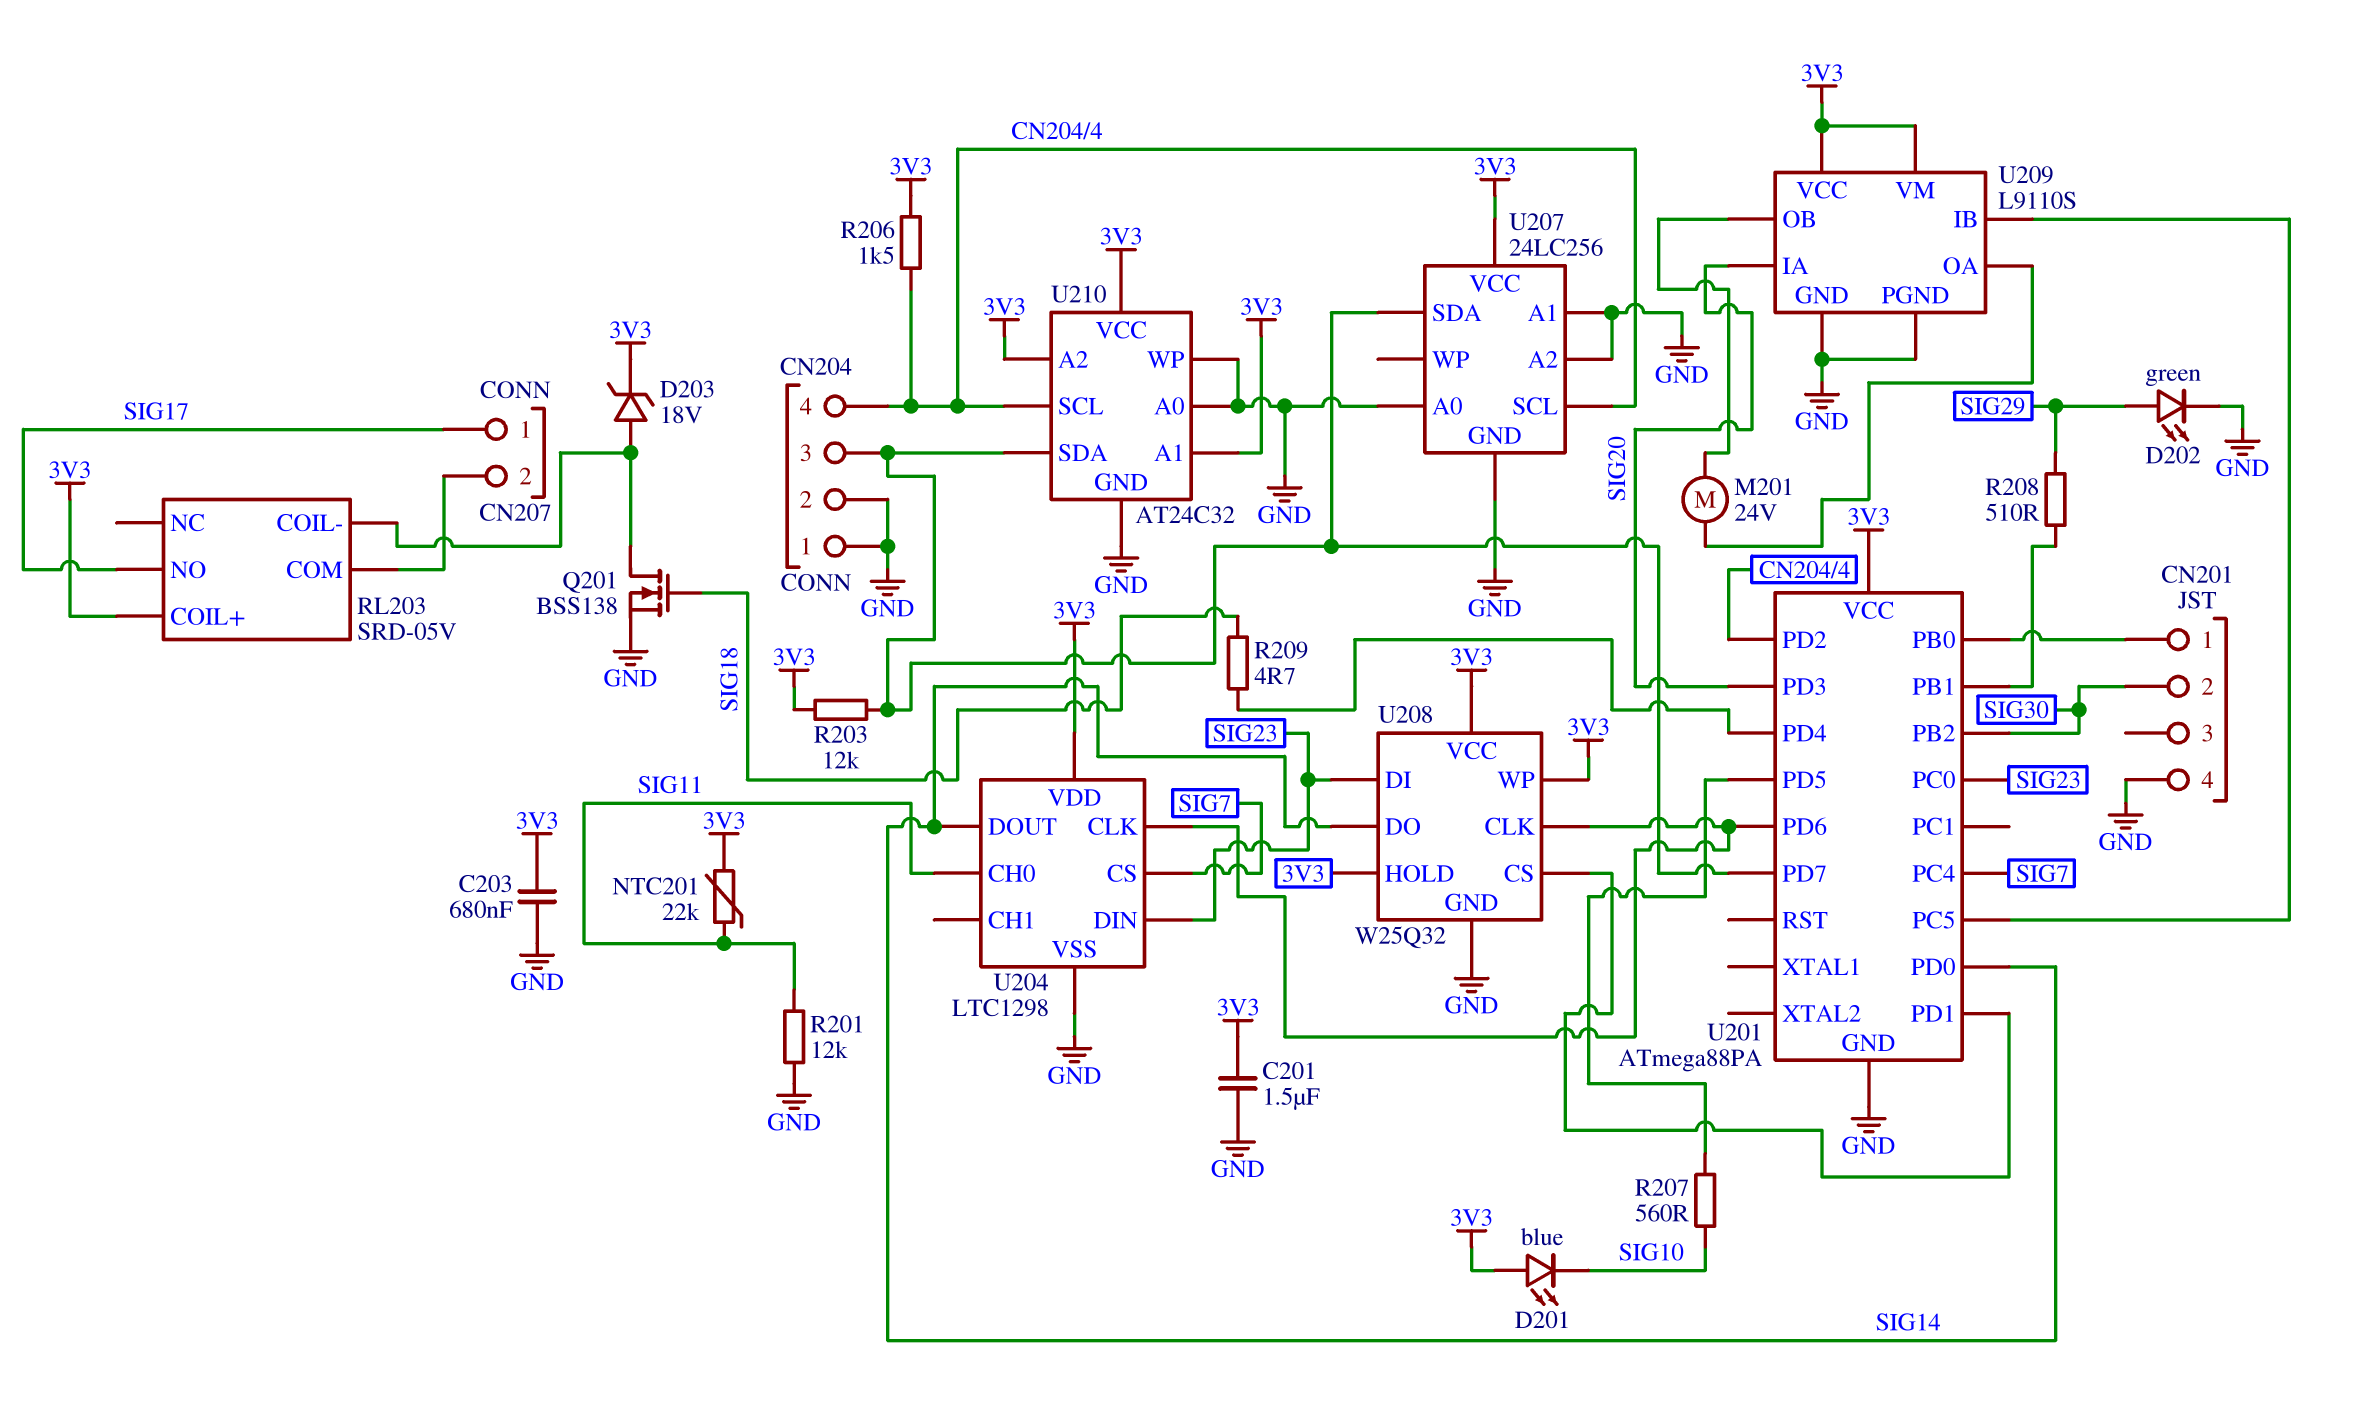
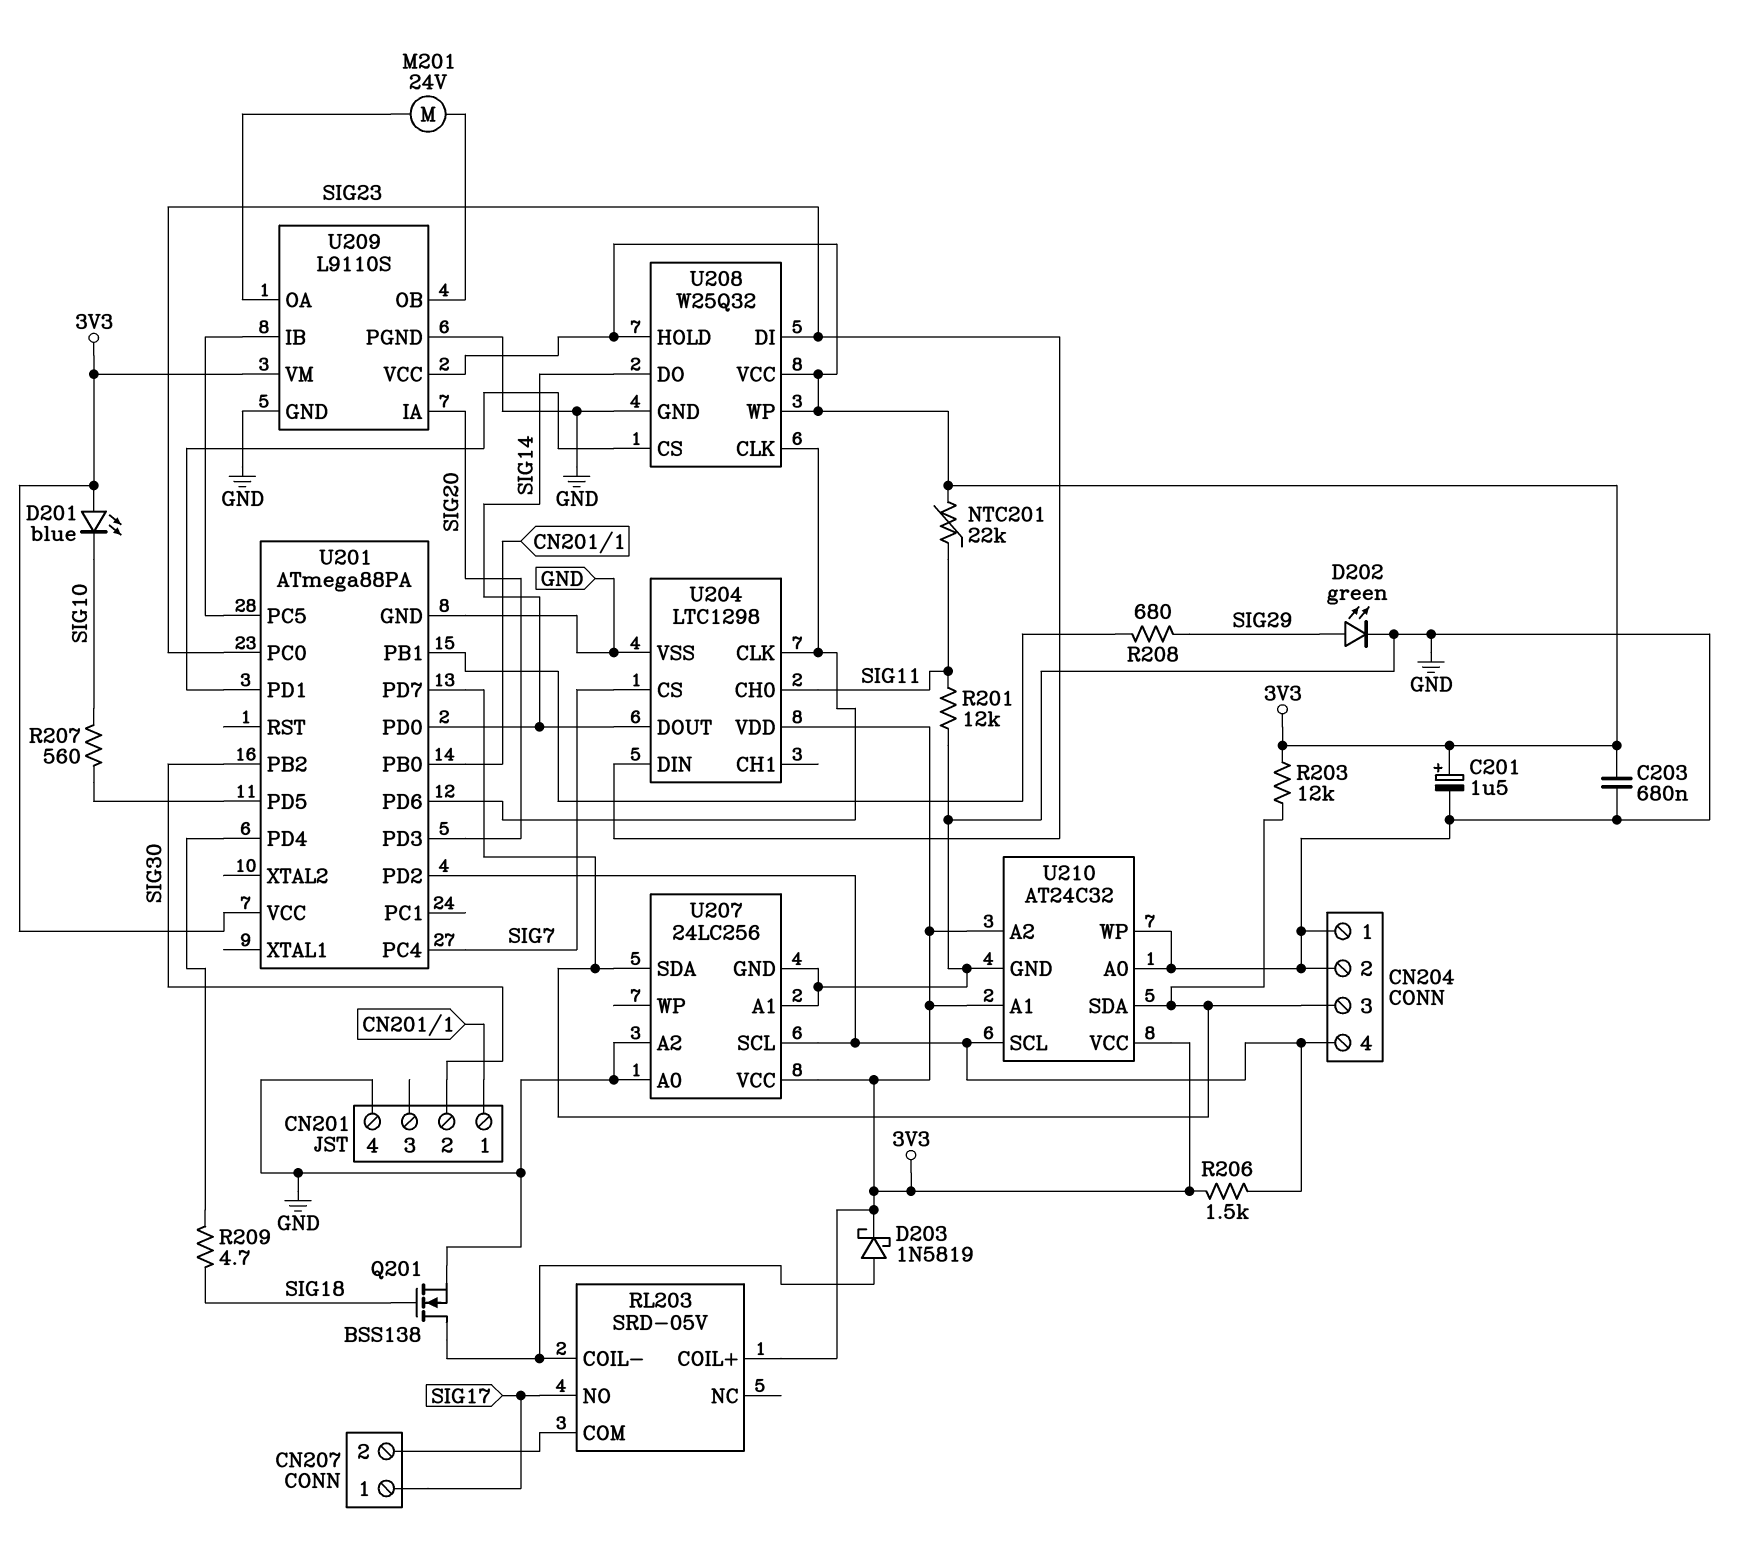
C201: 1.5uF (3V3, GND) -> 1.5uF (plus 3V3, minus GND)
D203: zener 18V (A RL203/COIL-, K 3V3) -> schottky 1N5819 (A RL203/COIL-, K 3V3)
R208: 510 (SIG29, U201/PB1) -> 680 (SIG29, U201/PB1)

